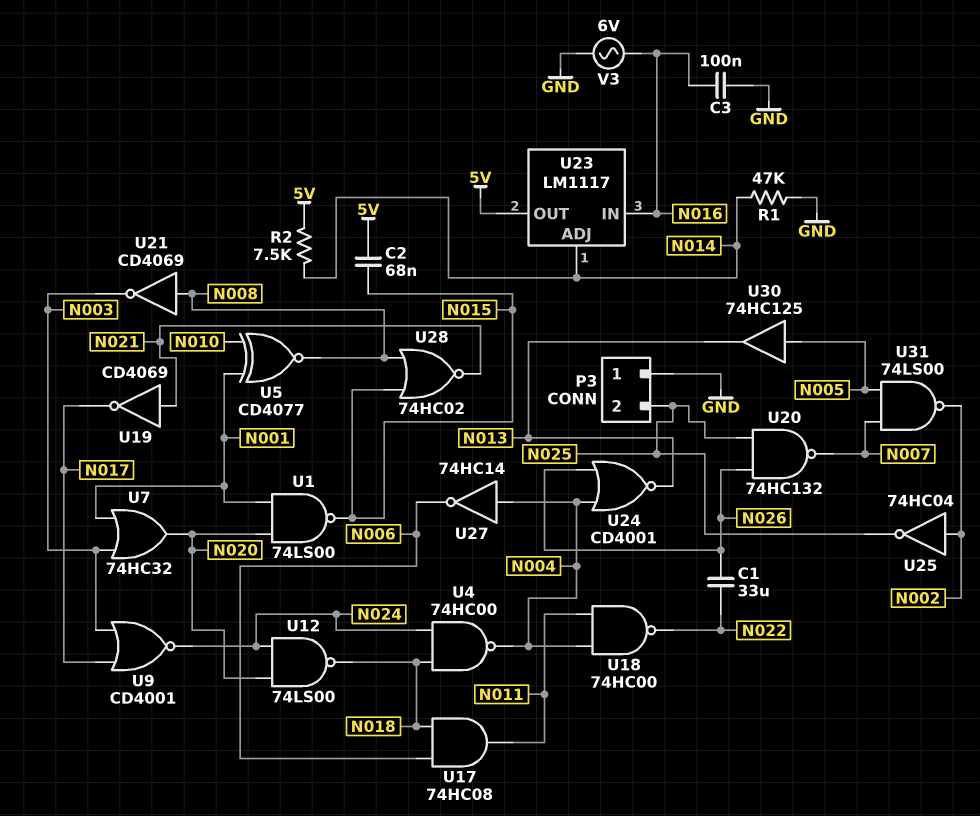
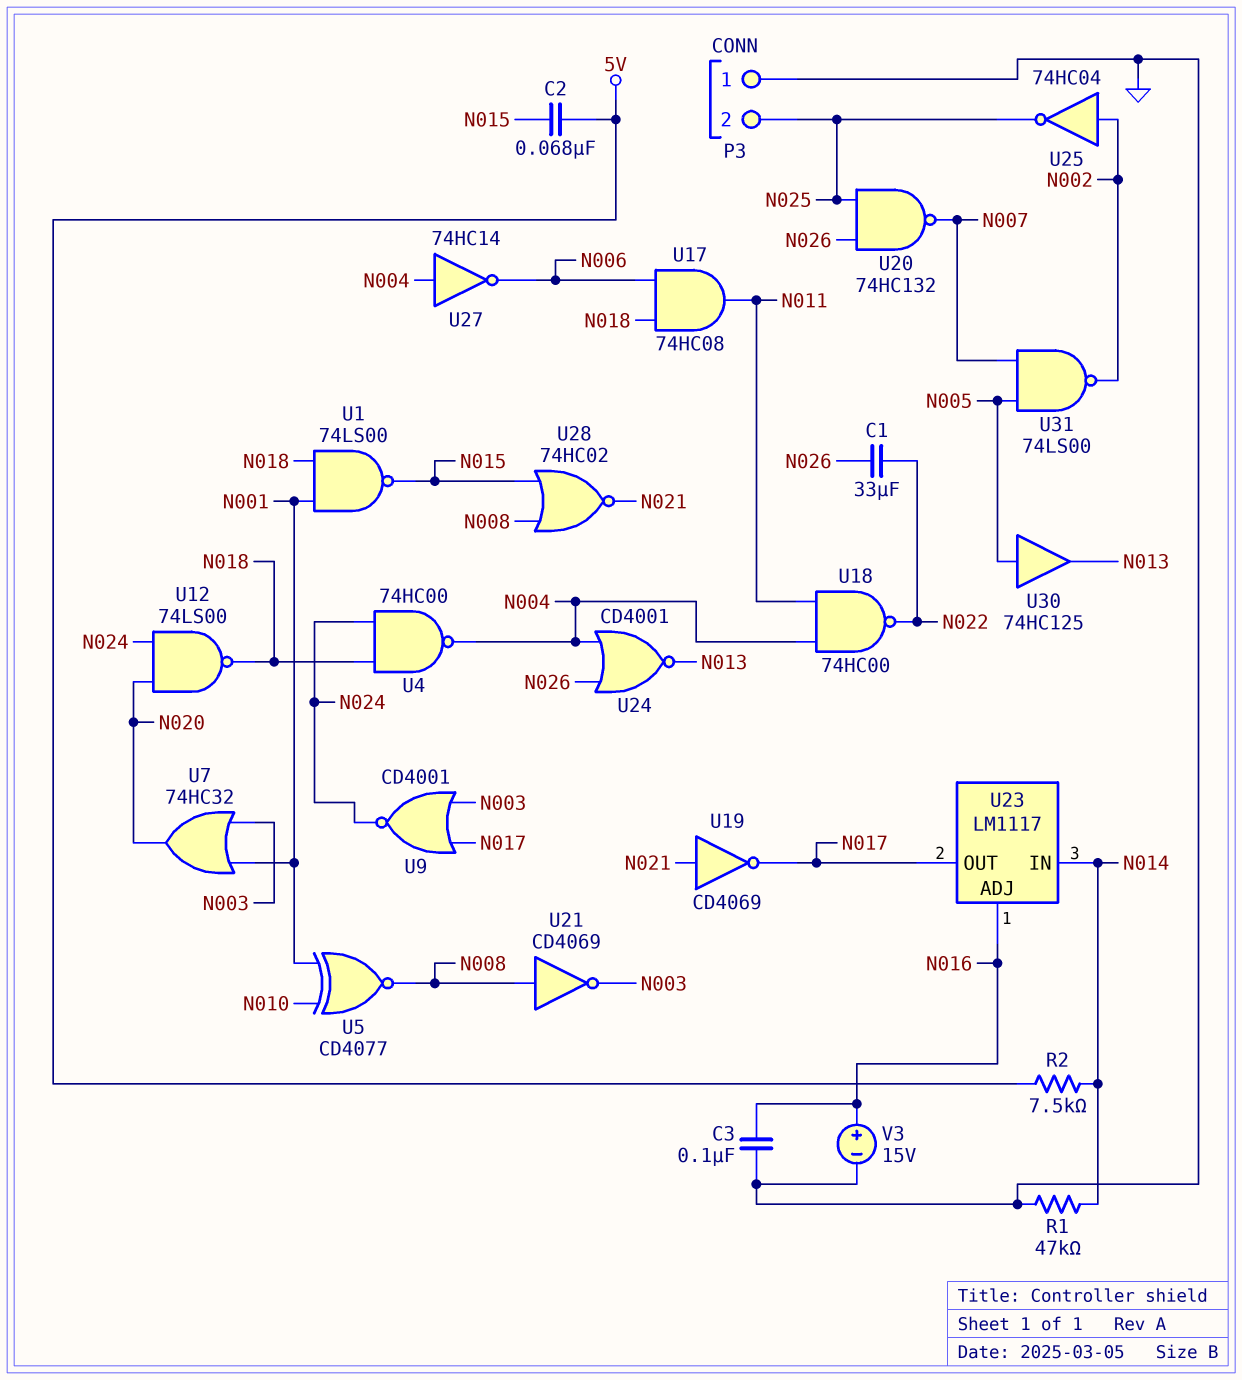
U1: NAND 74LS00 (in N001, in N020, out N015) -> NAND 74LS00 (in N001, in N018, out N015)
U23 pin ADJ: N014 -> N016
U23 pin IN: N016 -> N014
U23 pin OUT: 5V -> N017
V3: AC 6V (GND, N016) -> 15V (plus N016, minus GND)

